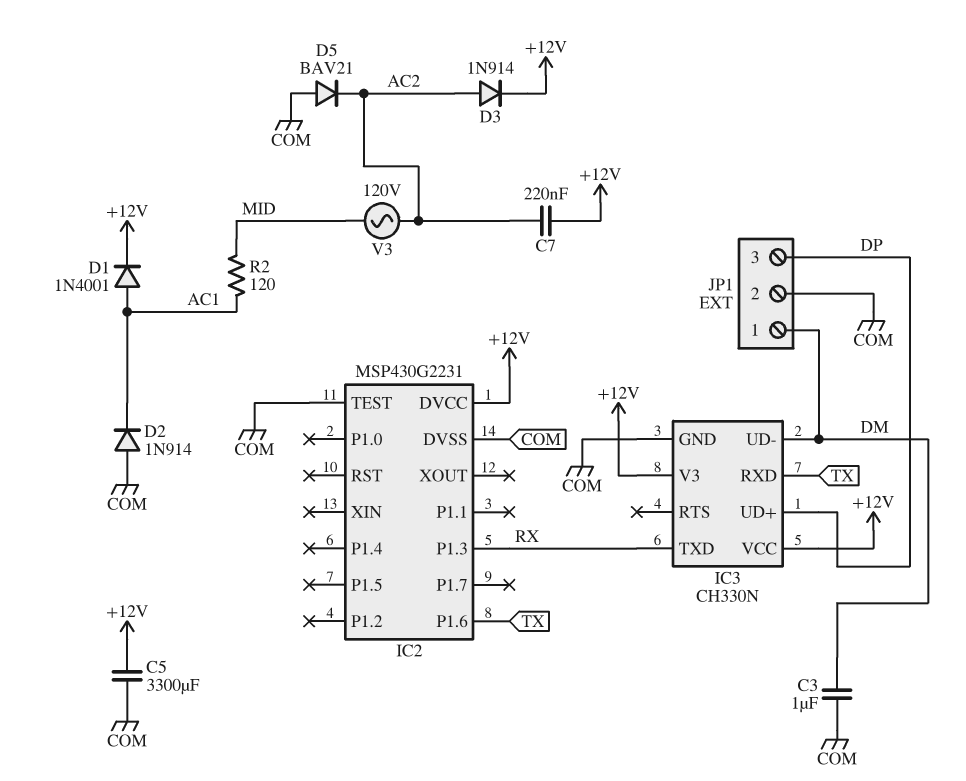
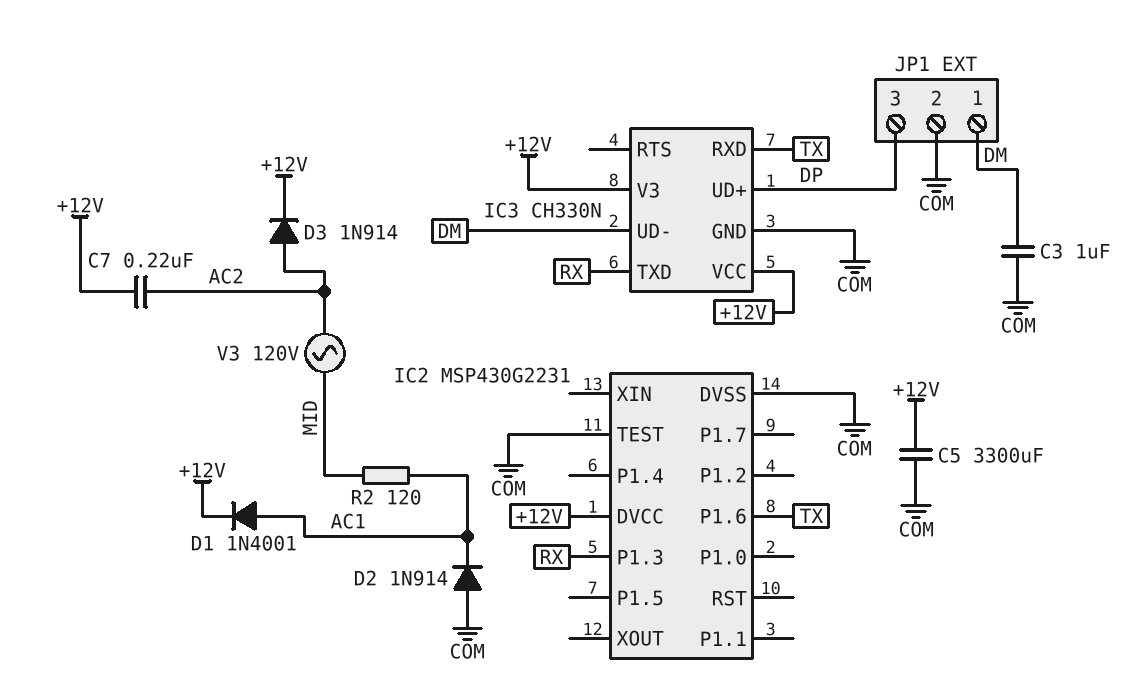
D5: diode BAV21 (A COM, K AC2) -> none

